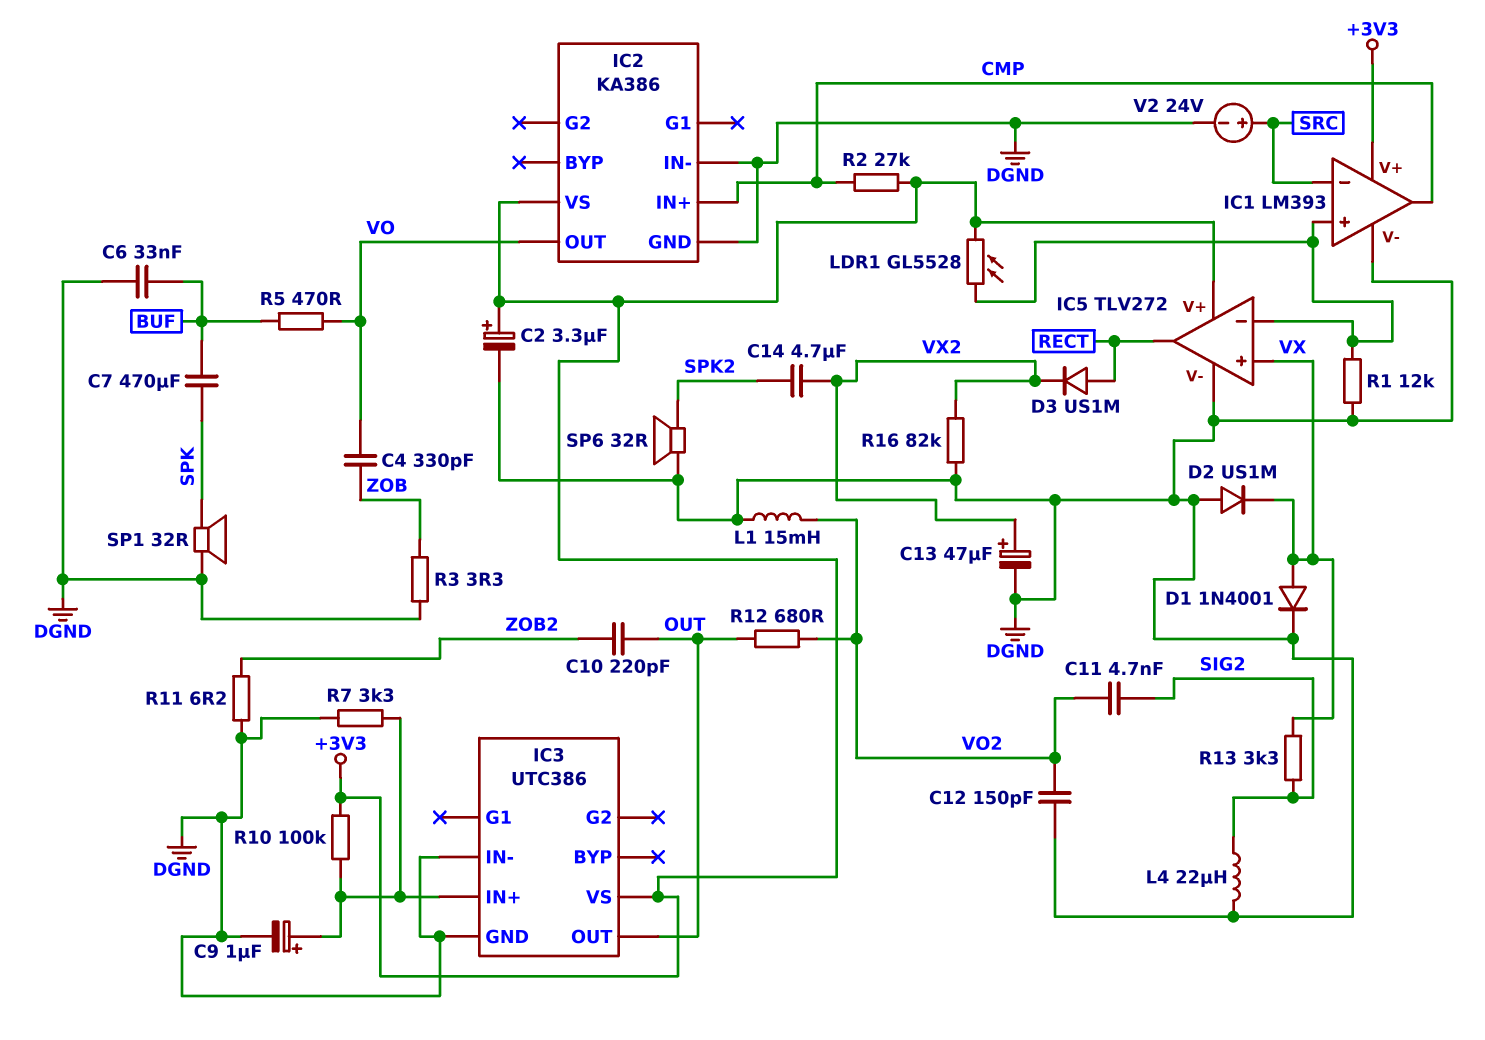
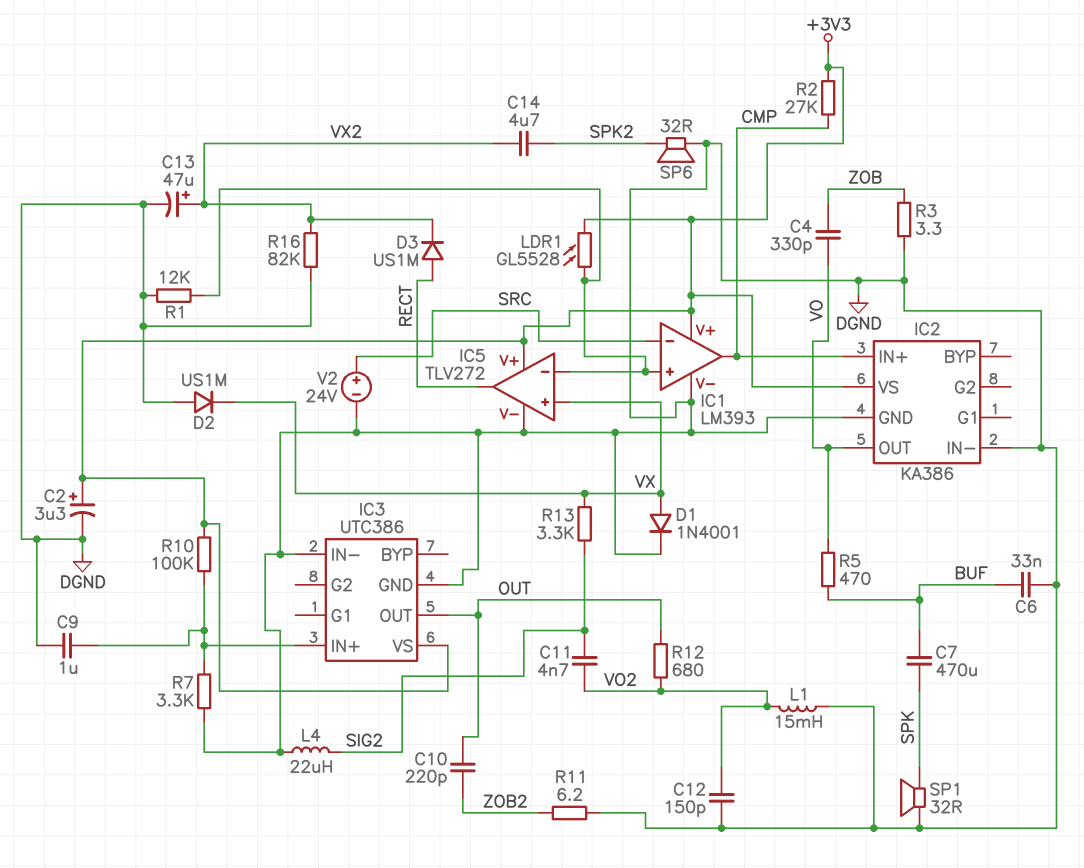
C9: 1uF (plus IC3/IN+, minus DGND) -> 1uF (DGND, IC3/IN+)

